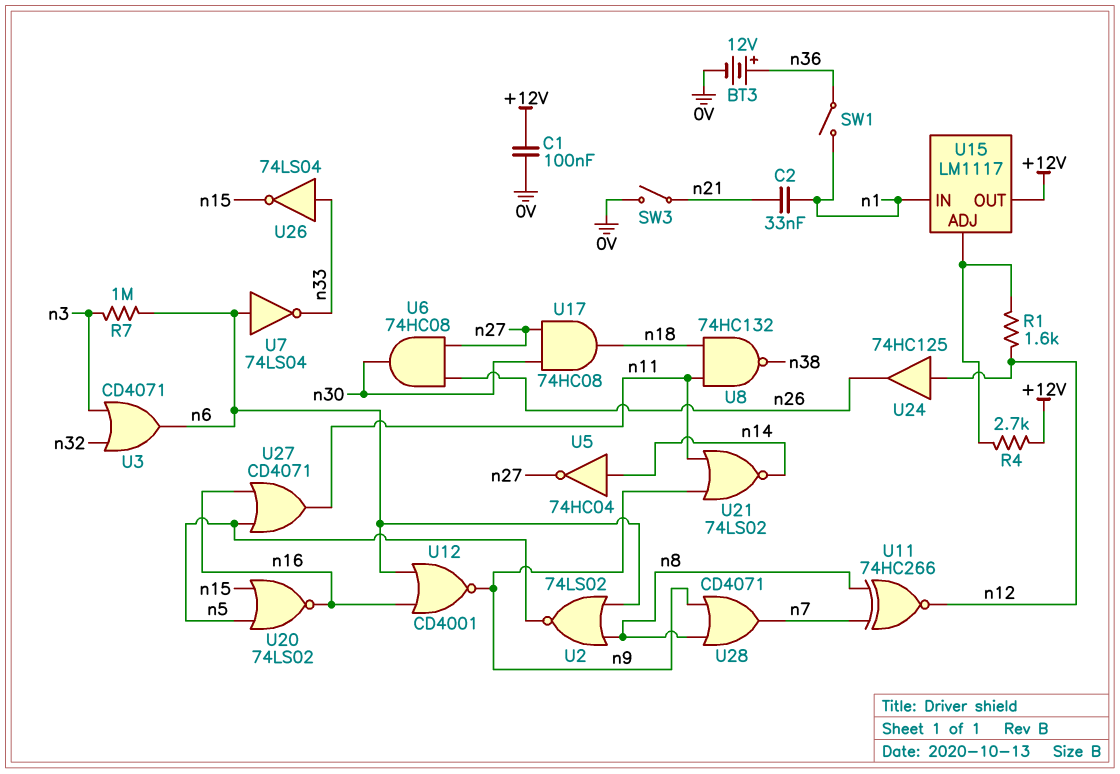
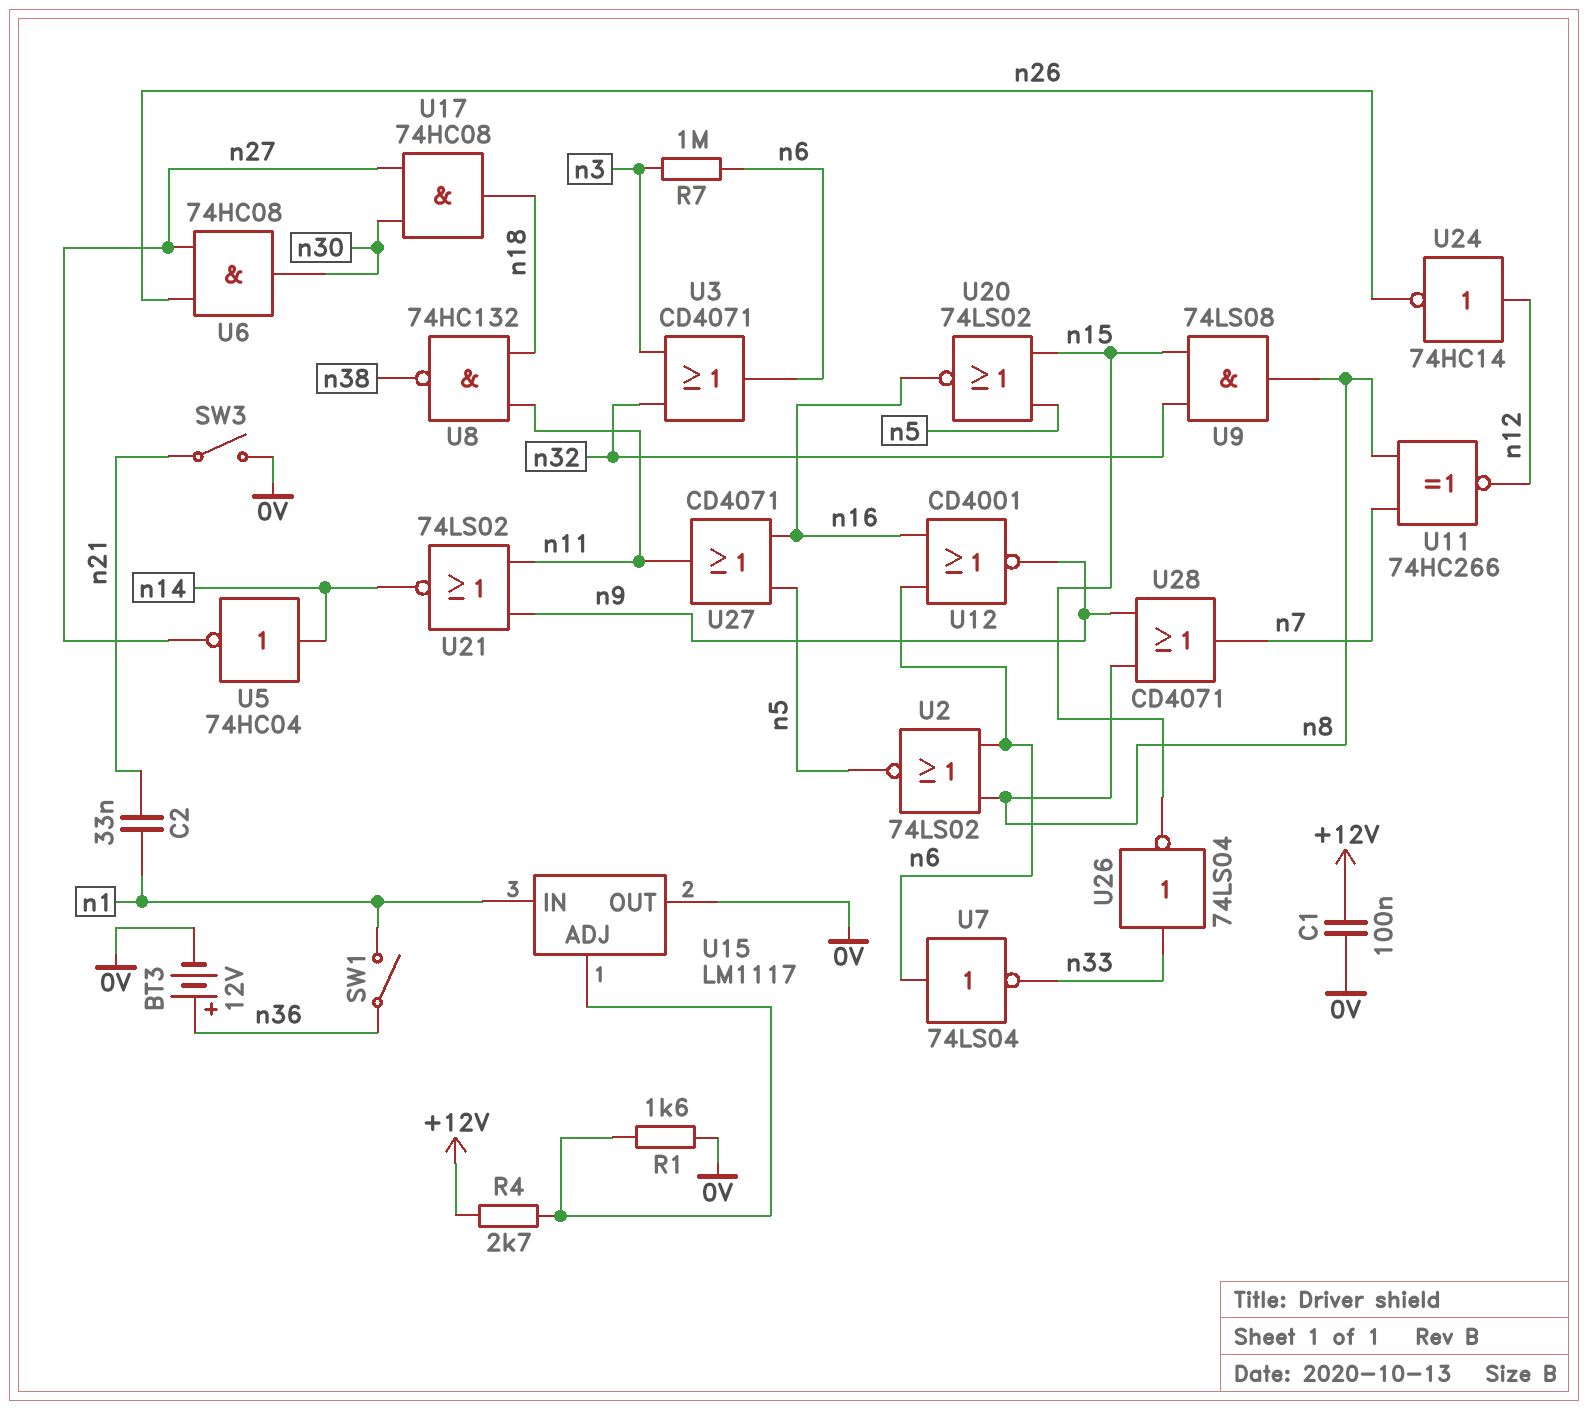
R1: 1.6k (U15/ADJ, n12) -> 1.6k (0V, U15/ADJ)
U9: none -> AND 74LS08 (in n15, in n32, out n8)
U15 pin OUT: +12V -> 0V
U24: buffer 74HC125 (in n12, out n26) -> NOT 74HC14 (in n12, out n26)

